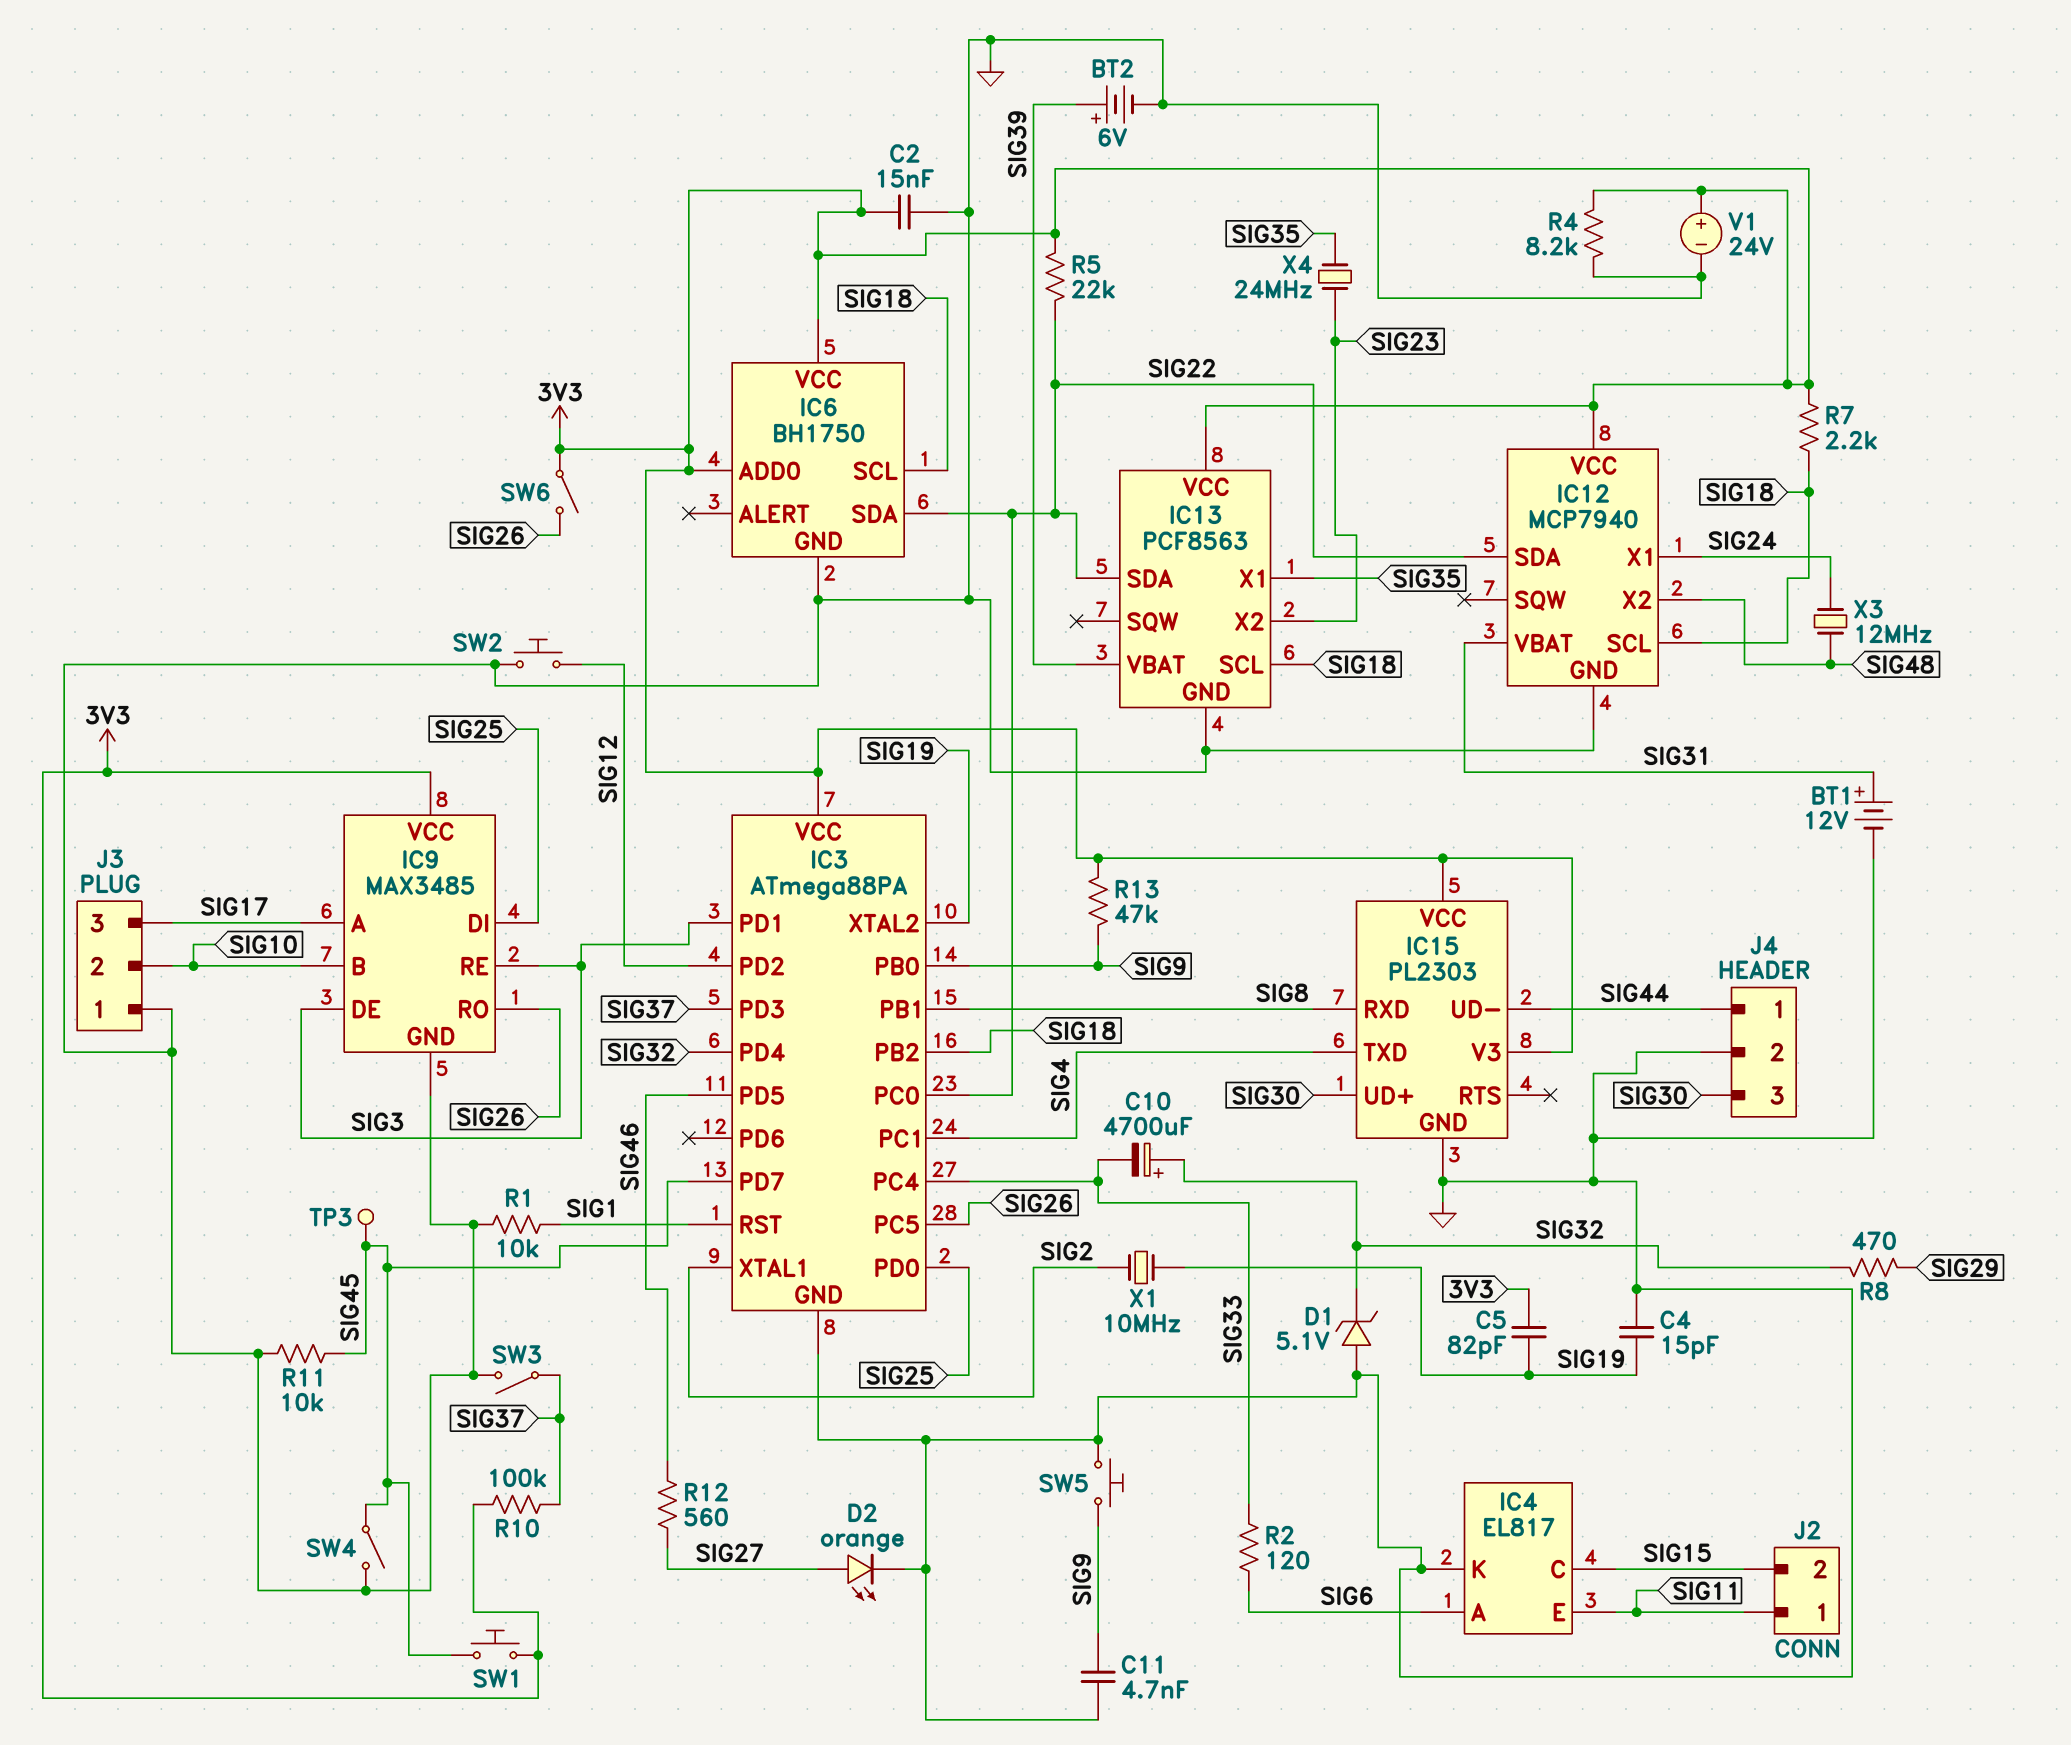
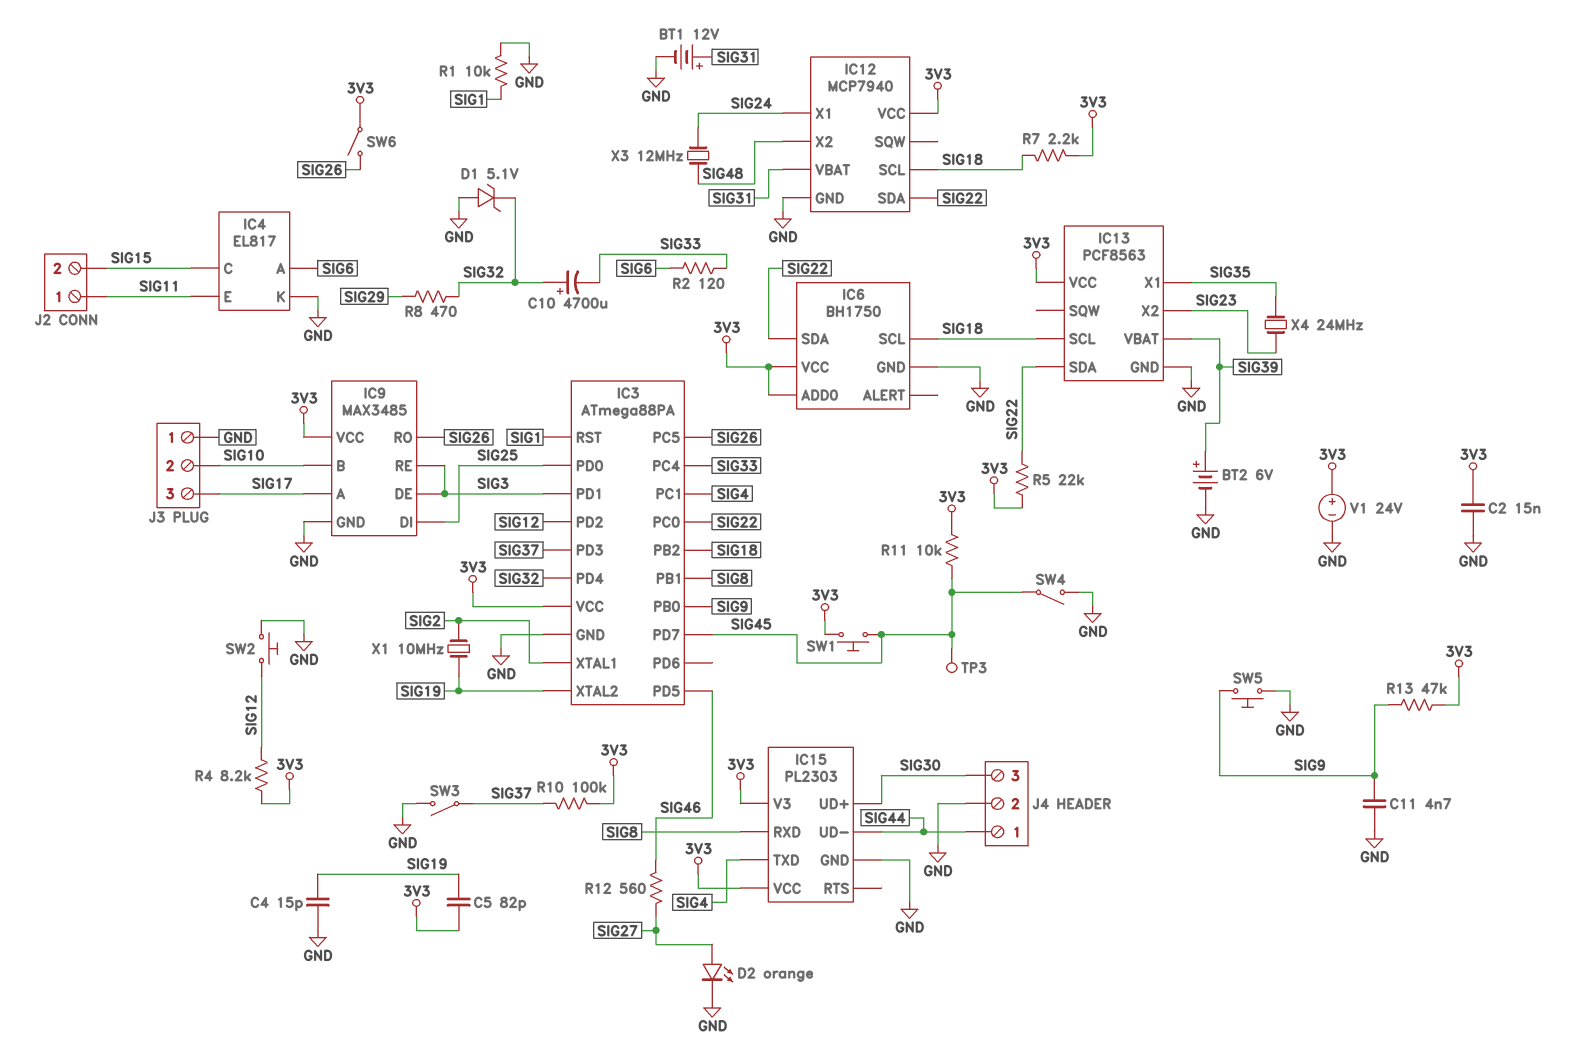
R4: 8.2k (3V3, GND) -> 8.2k (3V3, SIG12)
R11: 10k (GND, SIG45) -> 10k (3V3, SIG45)

